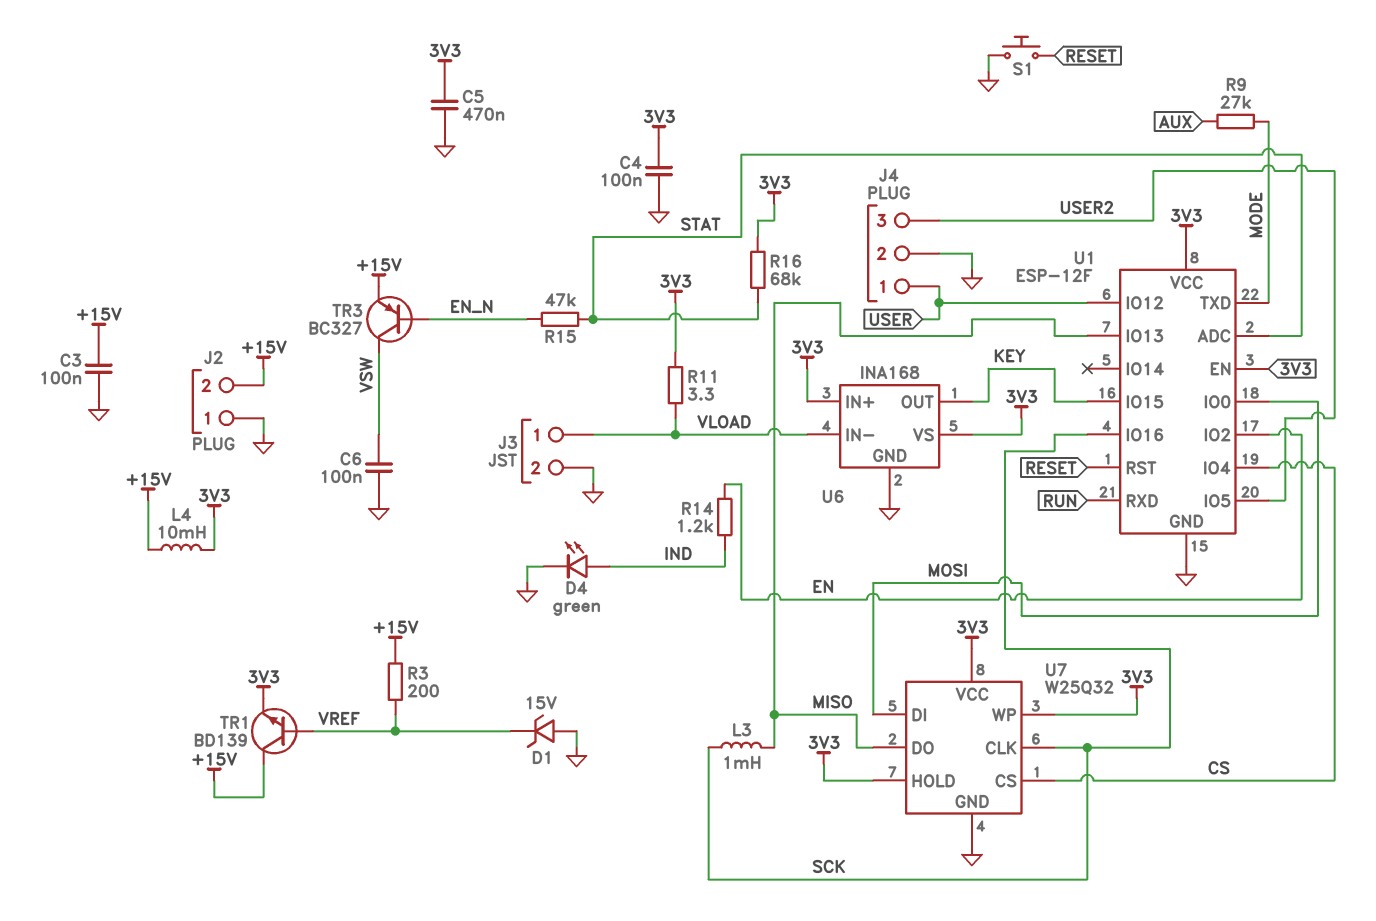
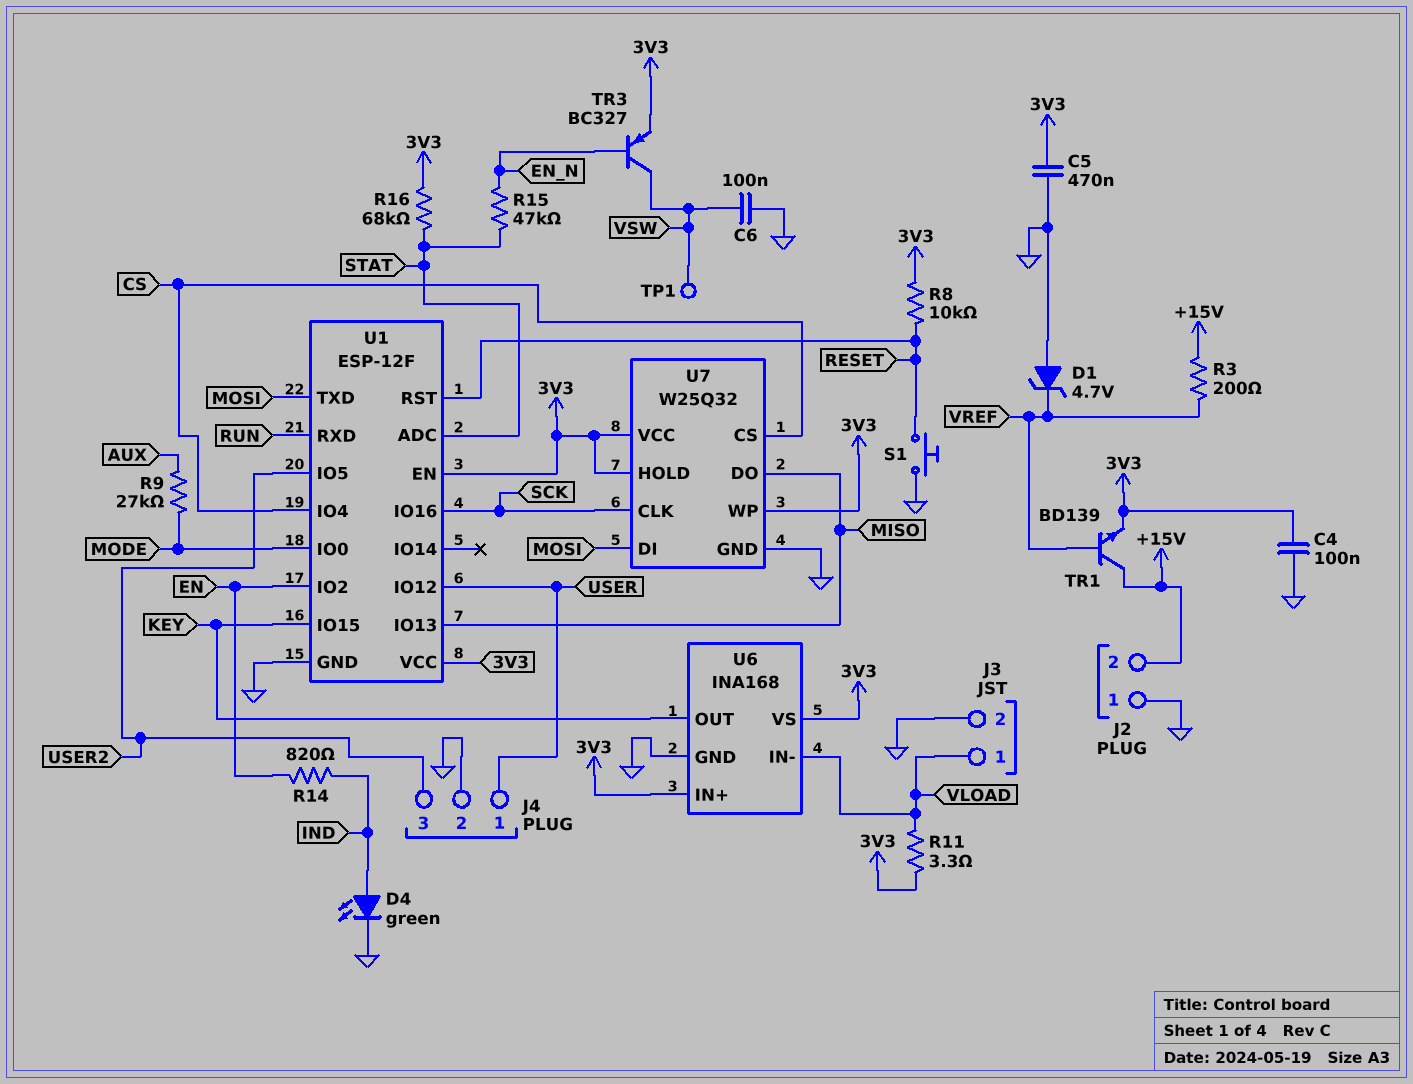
C3: 100nF (+15V, GND) -> none
D1: zener 15V (A GND, K VREF) -> zener 4.7V (A GND, K VREF)
L3: 1mH (MISO, SCK) -> none
L4: 10mH (+15V, 3V3) -> none
R8: none -> 10k (3V3, RESET)
R14: 1.2k (EN, IND) -> 820 (EN, IND)
TP1: none -> test point (VSW)
TR3: PNP BC327 (B EN_N, C VSW, E +15V) -> PNP BC327 (B EN_N, C VSW, E 3V3)
U1 pin IO0: MOSI -> MODE
U1 pin TXD: MODE -> MOSI

